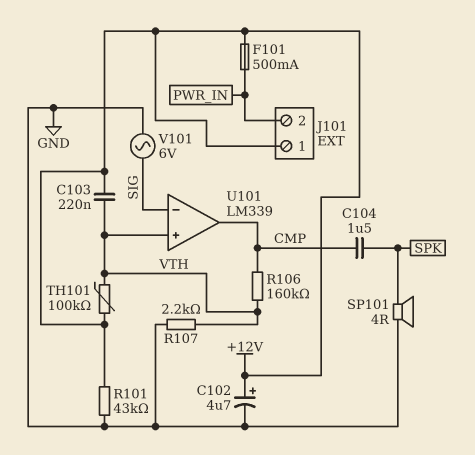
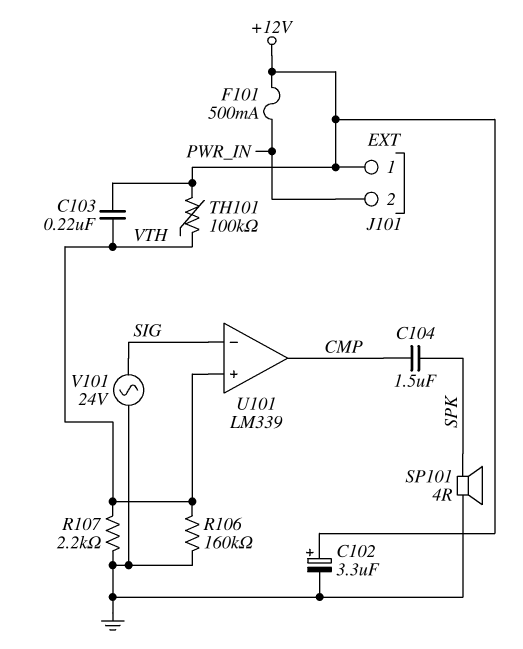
C102: 4.7uF (plus +12V, minus GND) -> 3.3uF (plus +12V, minus GND)
R101: 43k (+12V, GND) -> none
R106: 160k (CMP, VTH) -> 160k (GND, VTH)
V101: AC 6V (GND, SIG) -> AC 24V (GND, SIG)

